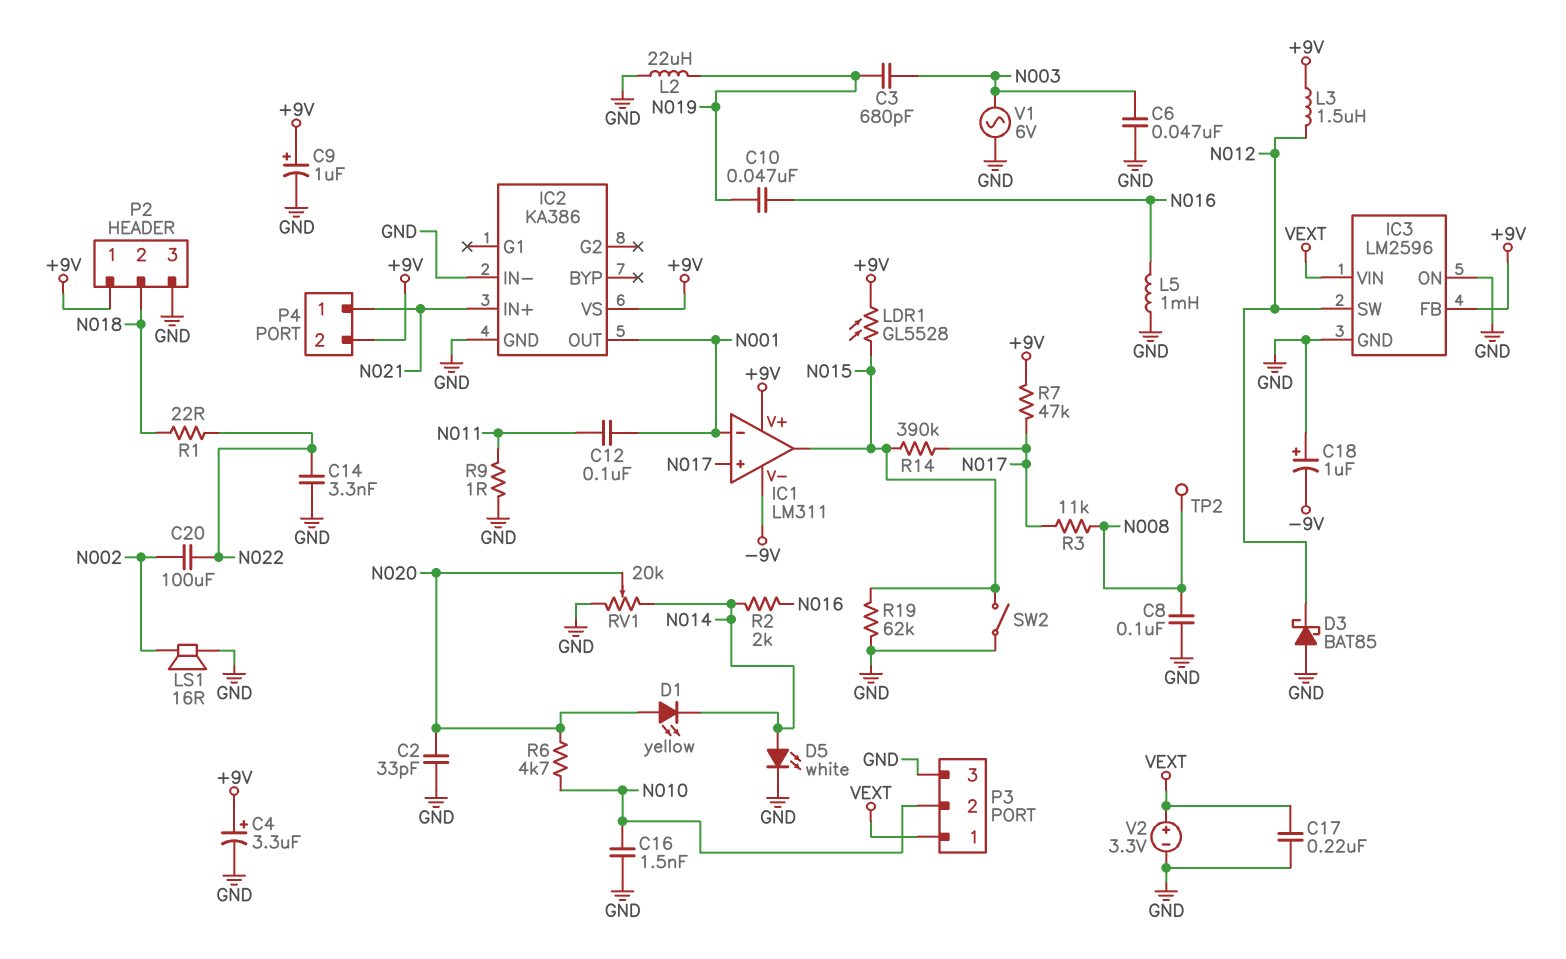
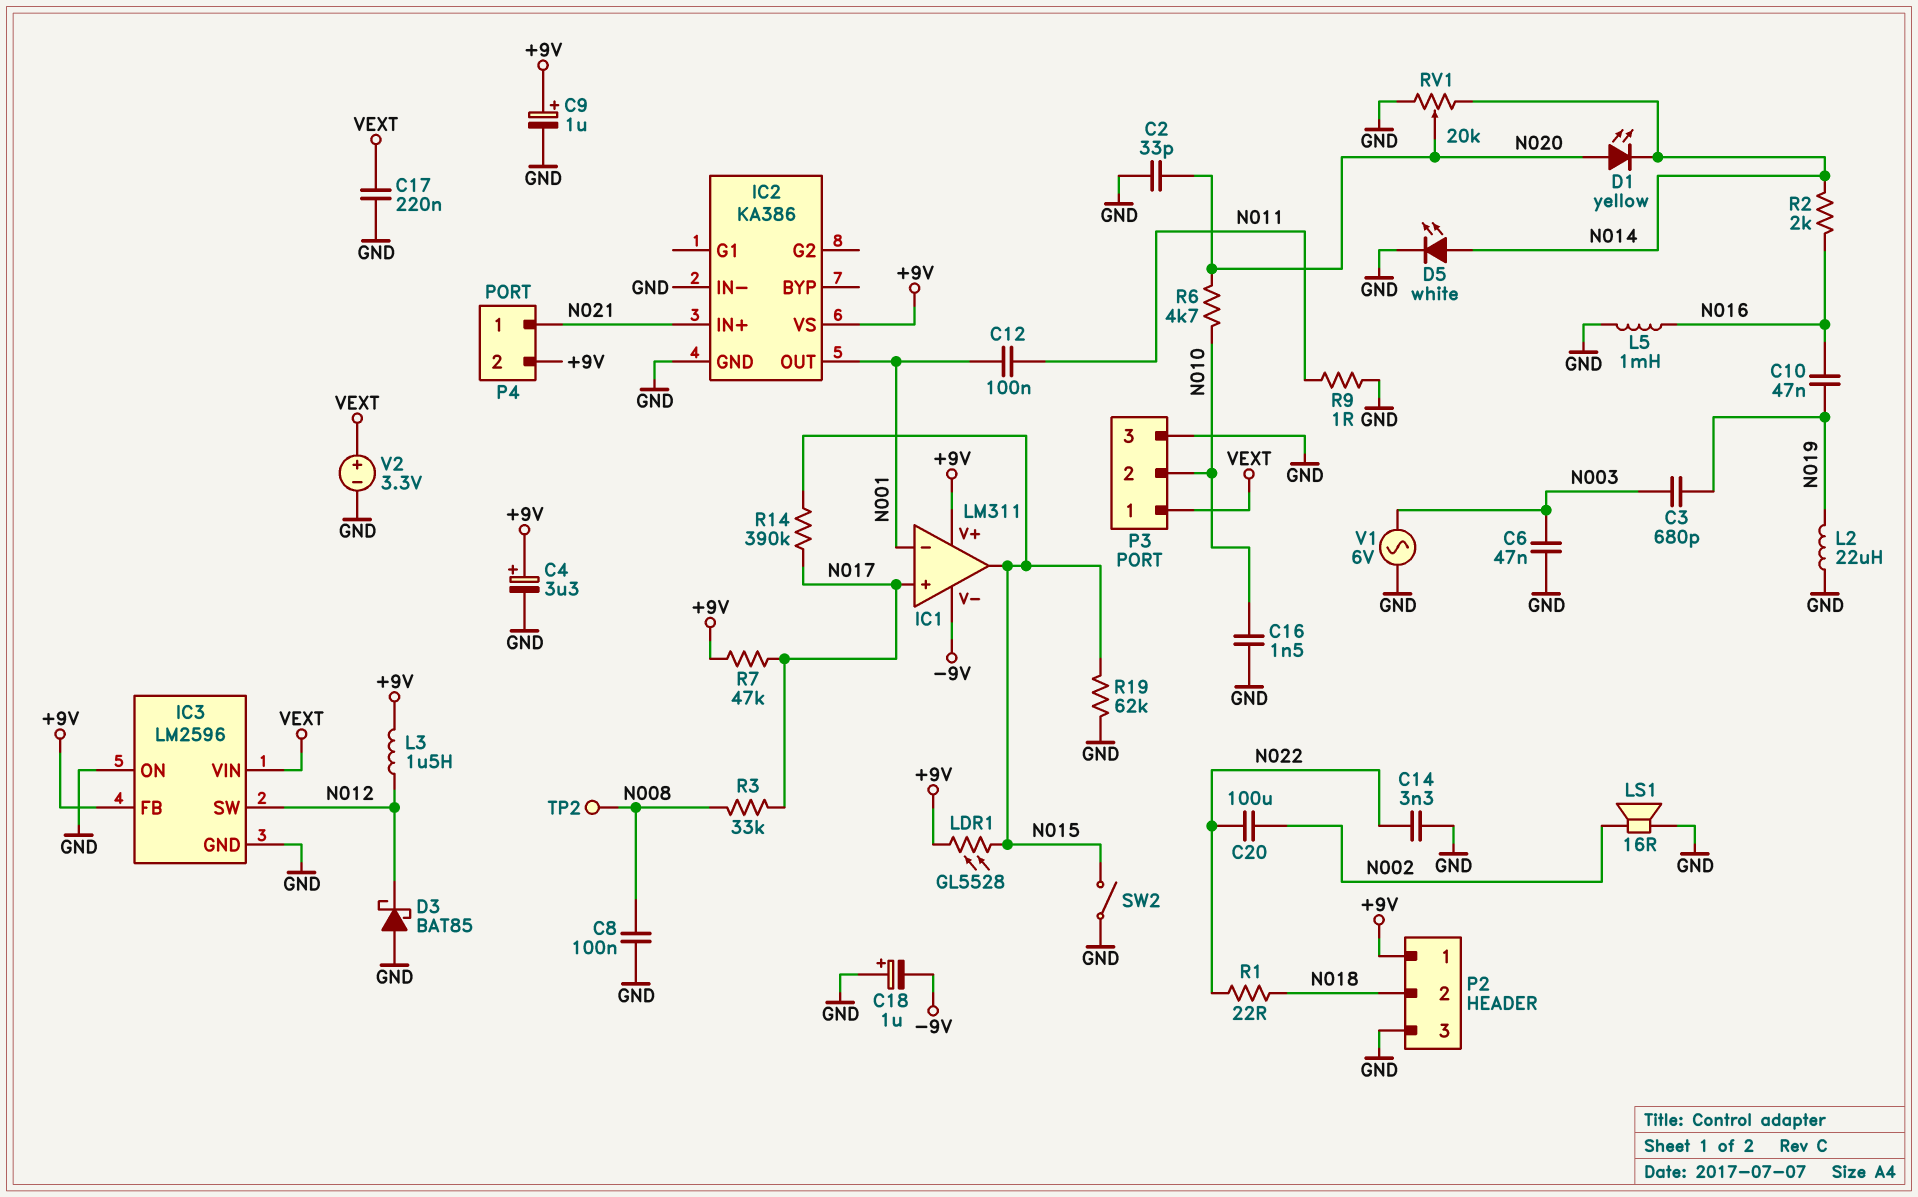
R3: 11k (N008, N017) -> 33k (N008, N017)

